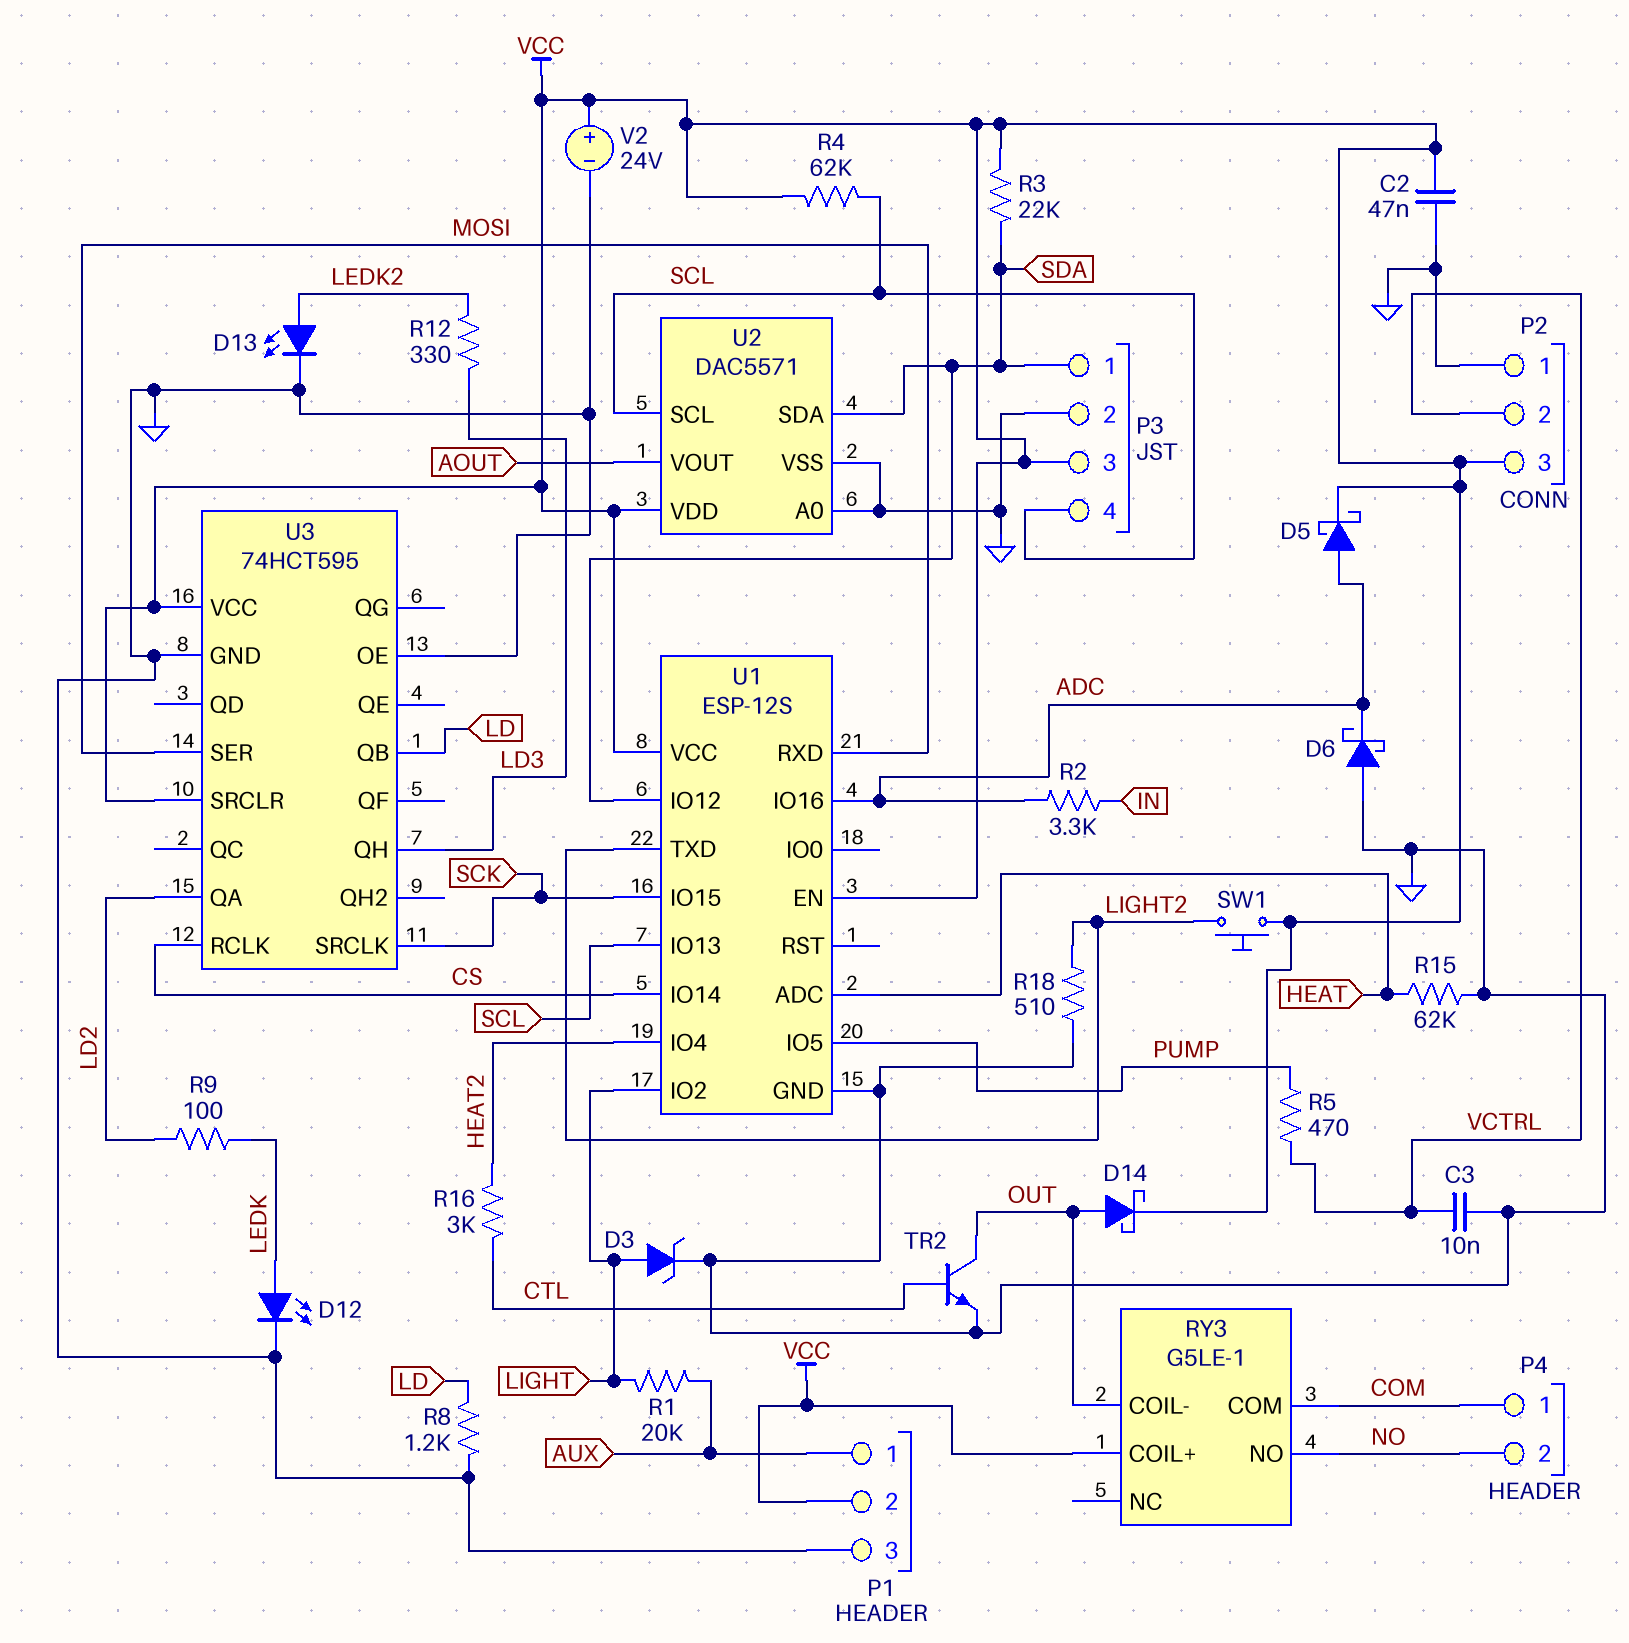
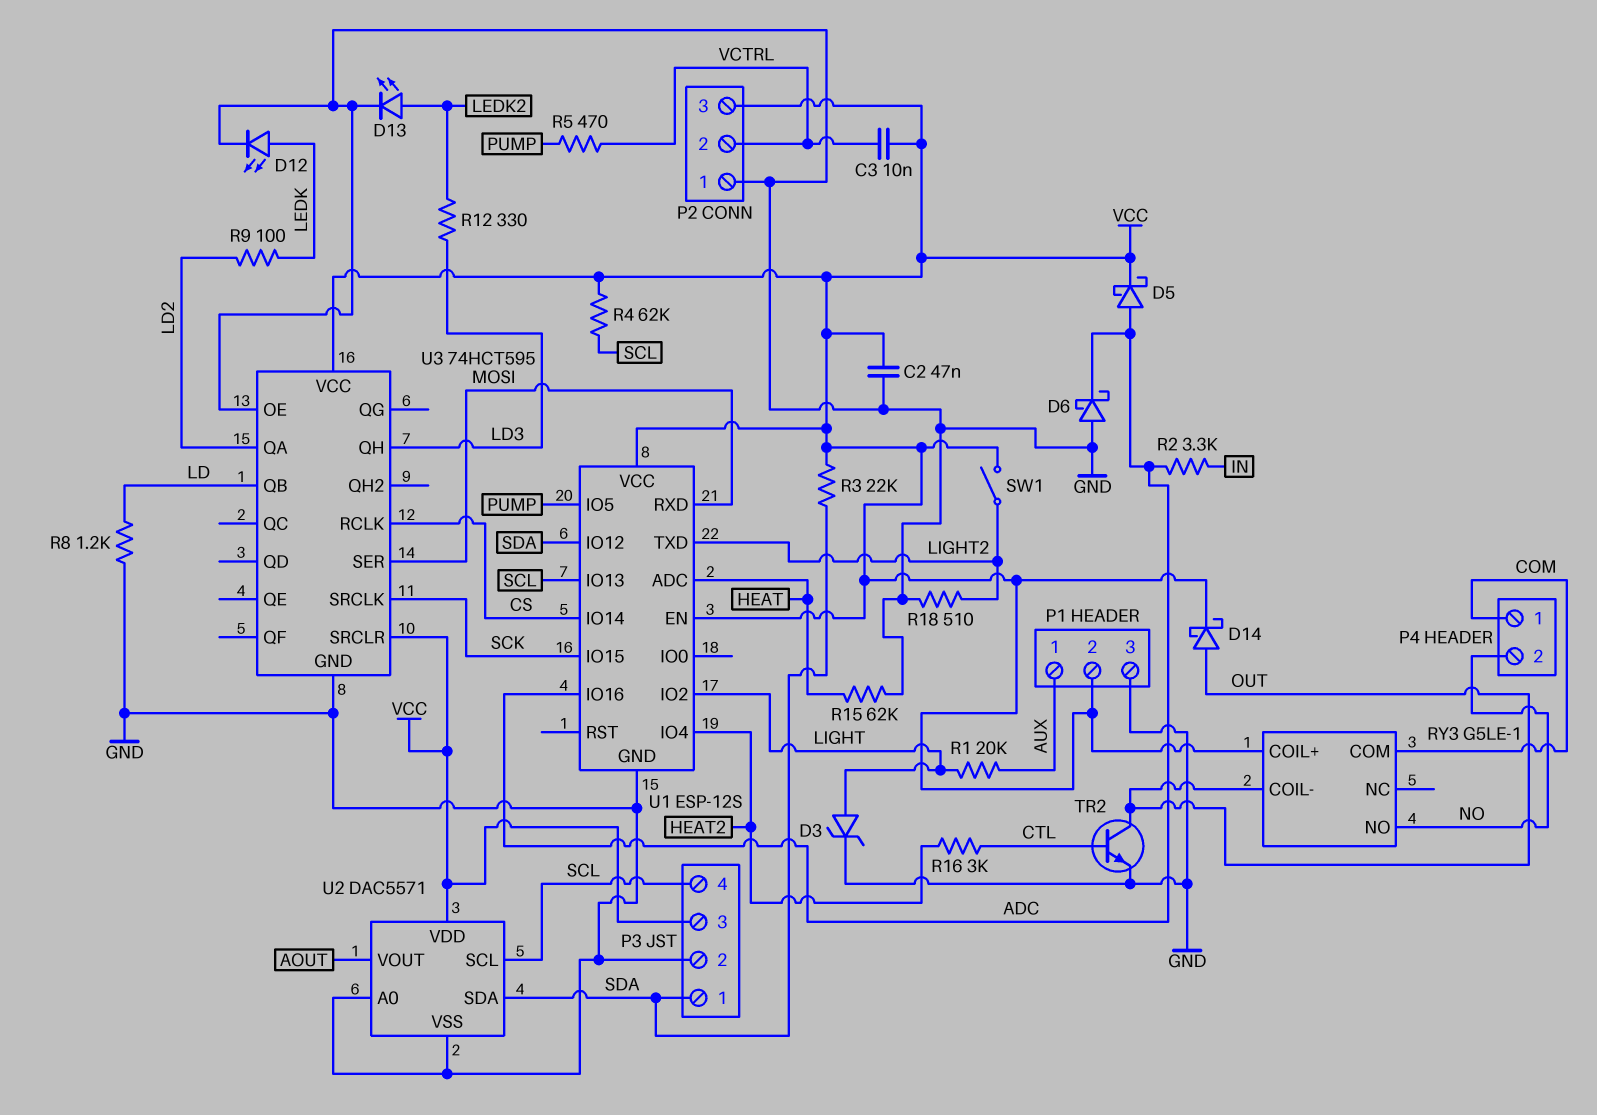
C3: 10nF (GND, VCTRL) -> 10nF (VCC, VCTRL)
SW1: button (LIGHT2, VCC) -> switch (LIGHT2, VCC)
V2: 24V (plus VCC, minus GND) -> none

